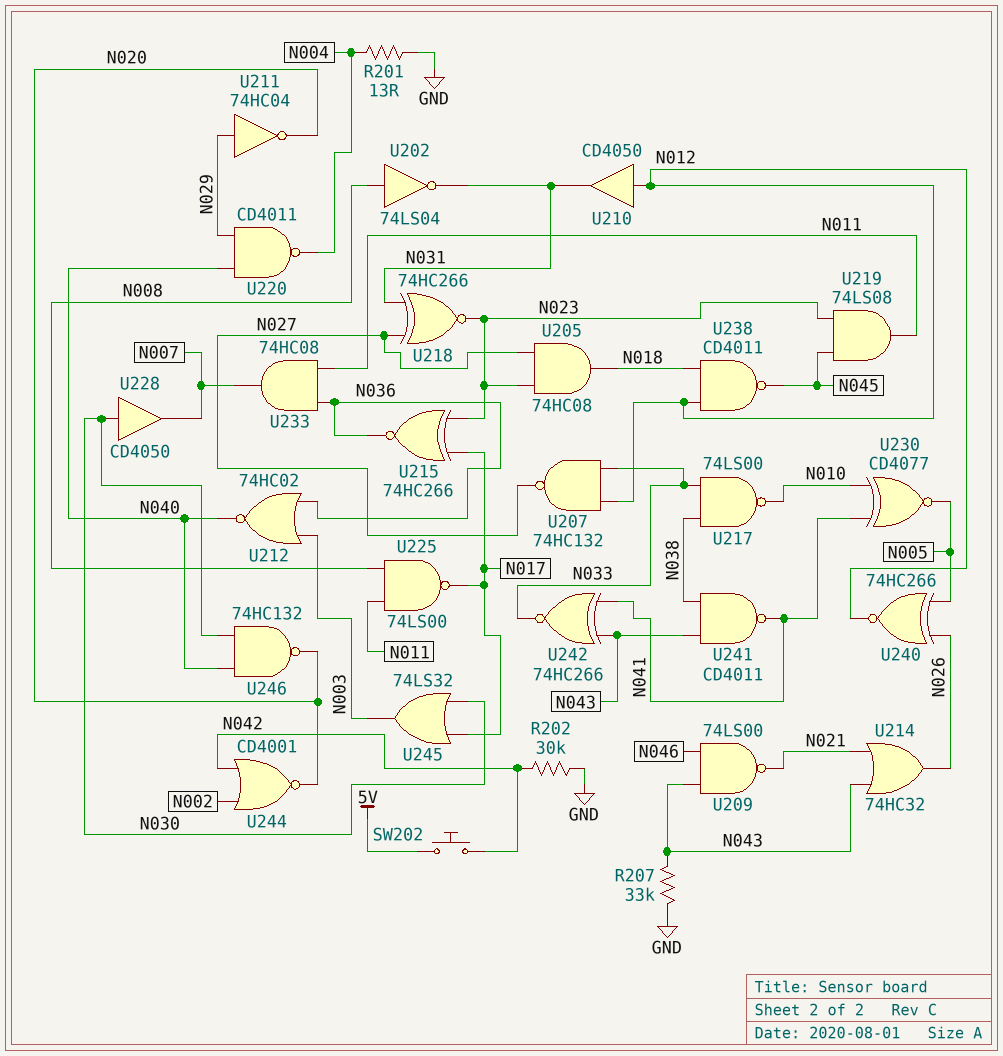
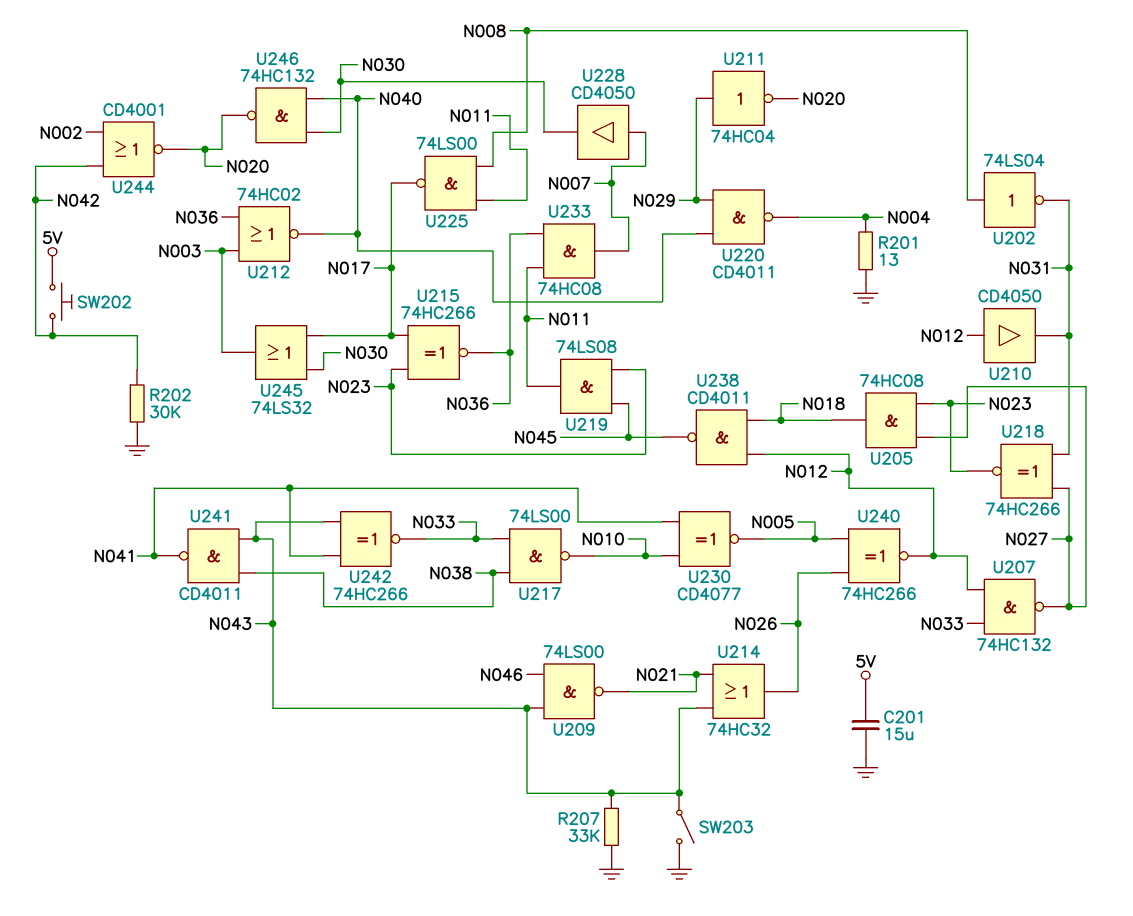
C201: none -> 15uF (5V, GND)
SW203: none -> switch (GND, N043)
U228: buffer CD4050 (in N030, out N007) -> buffer CD4050 (in N007, out N030)

